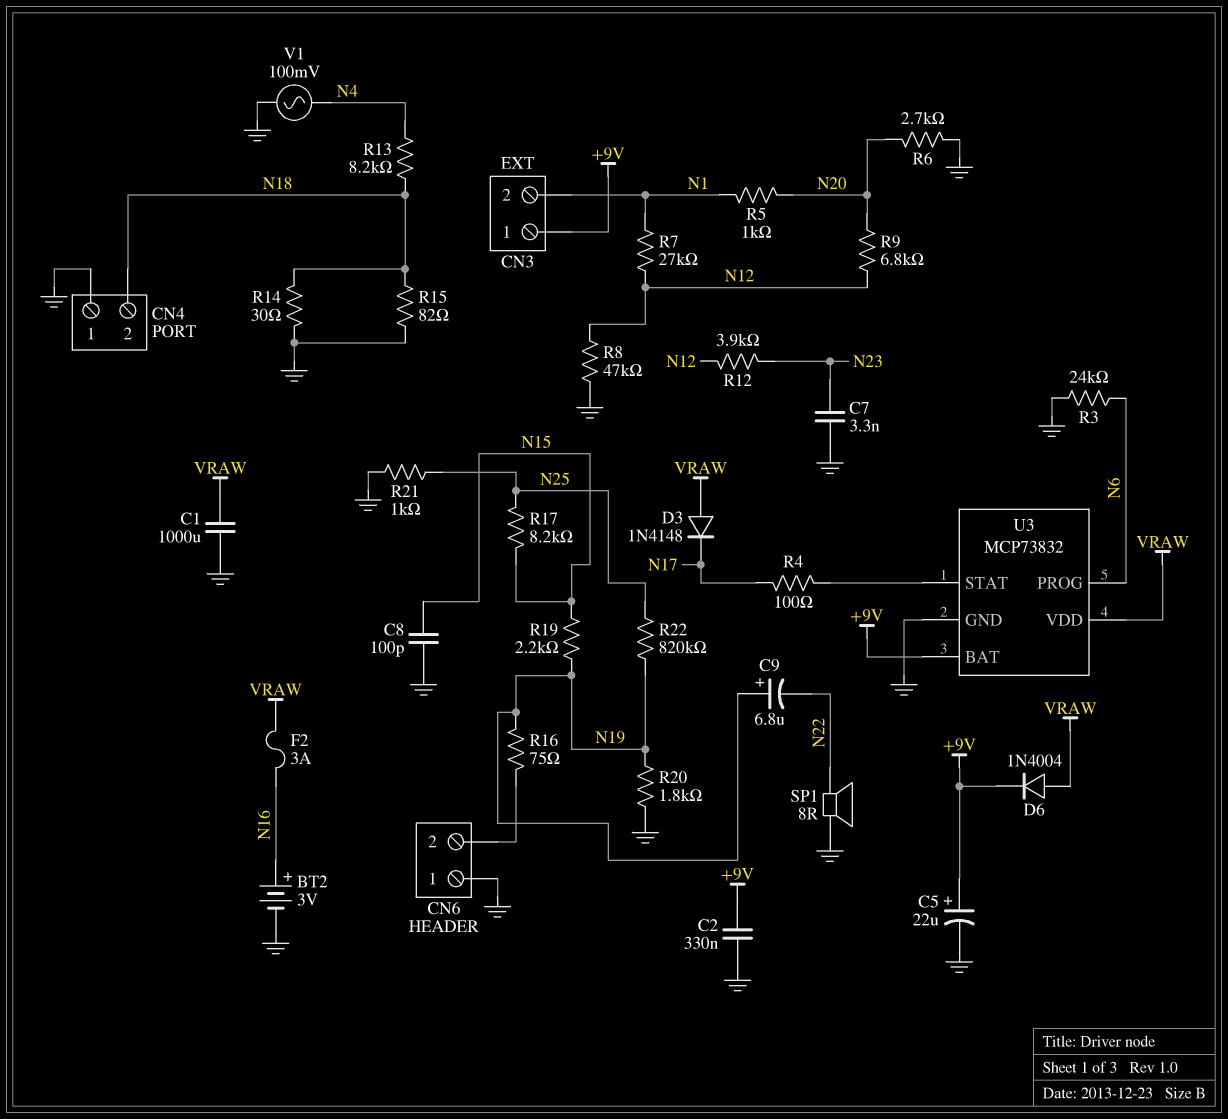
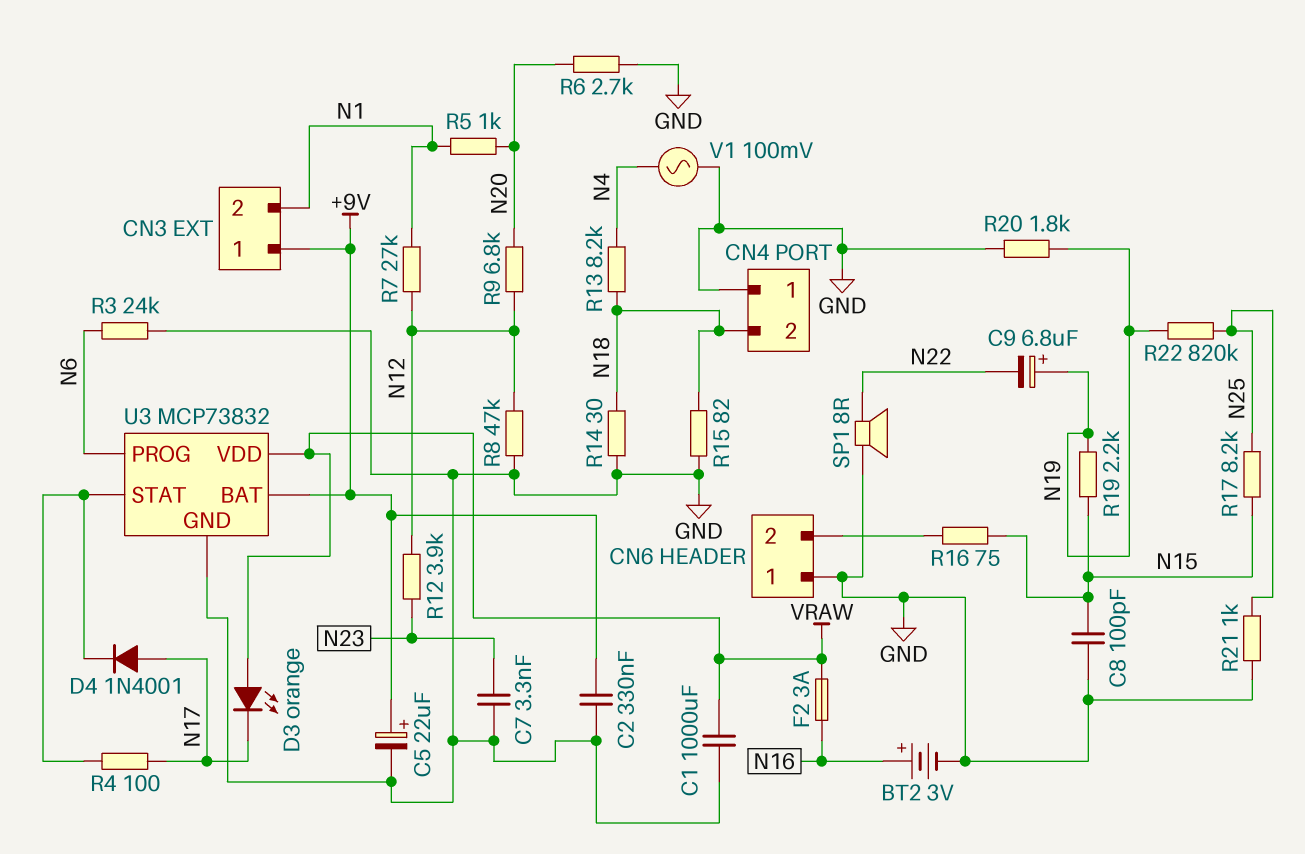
D3: diode 1N4148 (A VRAW, K N17) -> LED orange (A VRAW, K N17)
D4: none -> diode 1N4001 (A N17, K U3/STAT)
D6: diode 1N4004 (A VRAW, K +9V) -> none
R16: 75 (CN6/2, N19) -> 75 (CN6/2, N15)

